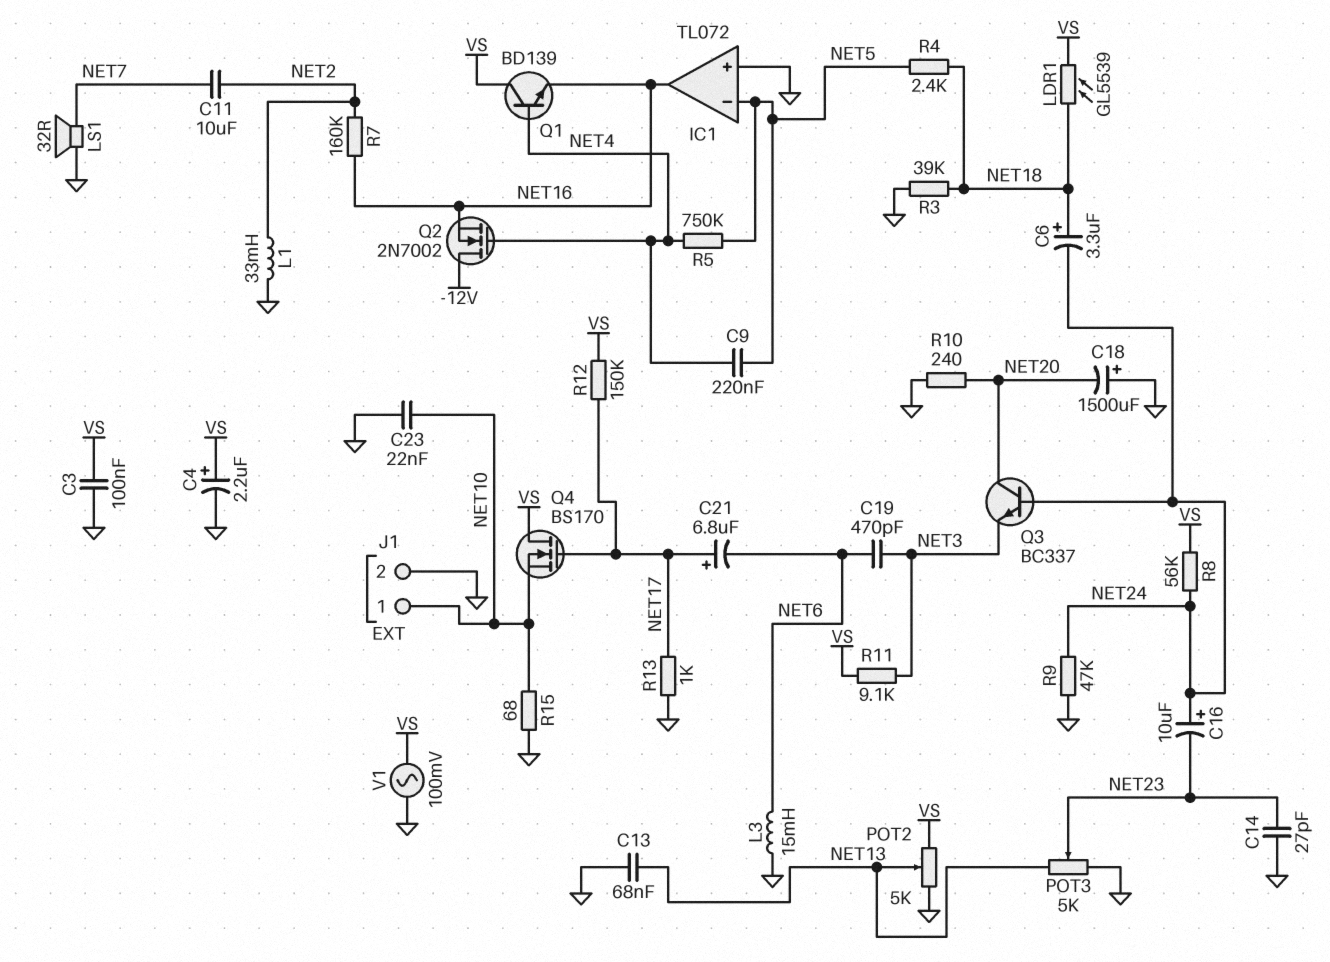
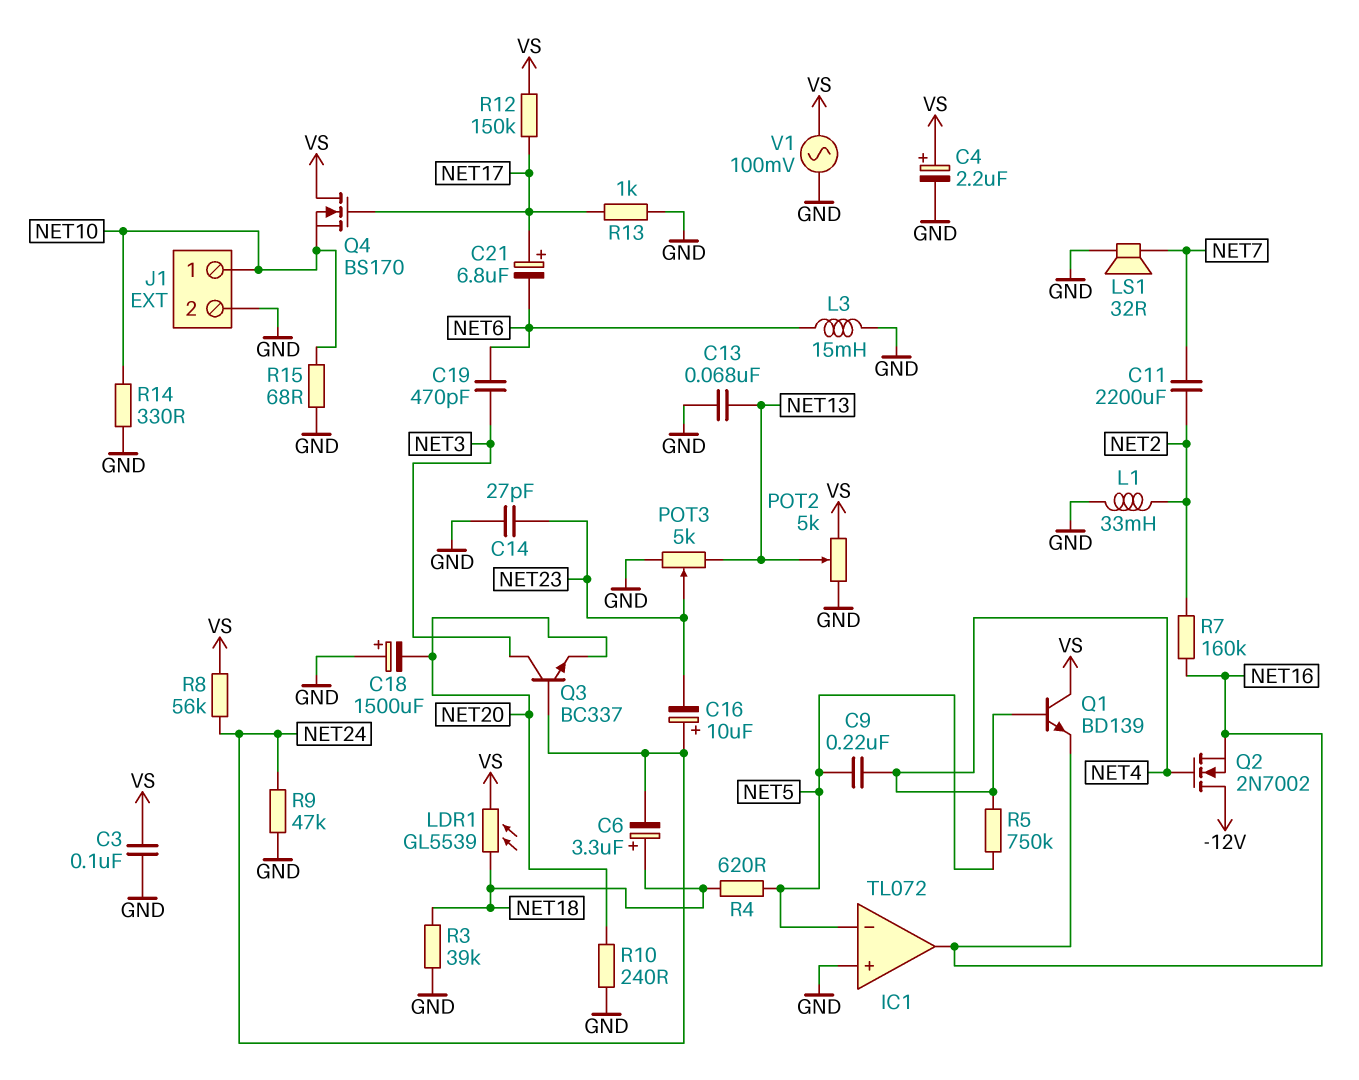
C11: 10uF (NET2, NET7) -> 2200uF (NET2, NET7)
C23: 22nF (GND, NET10) -> none
Q3: NPN BC337 (B NET24, C NET20, E NET3) -> NPN BC337 (B NET24, C NET3, E NET20)
R4: 2.4k (NET5, NET18) -> 620 (NET5, NET18)
R11: 9.1k (NET3, VS) -> none
R14: none -> 330 (GND, NET10)

